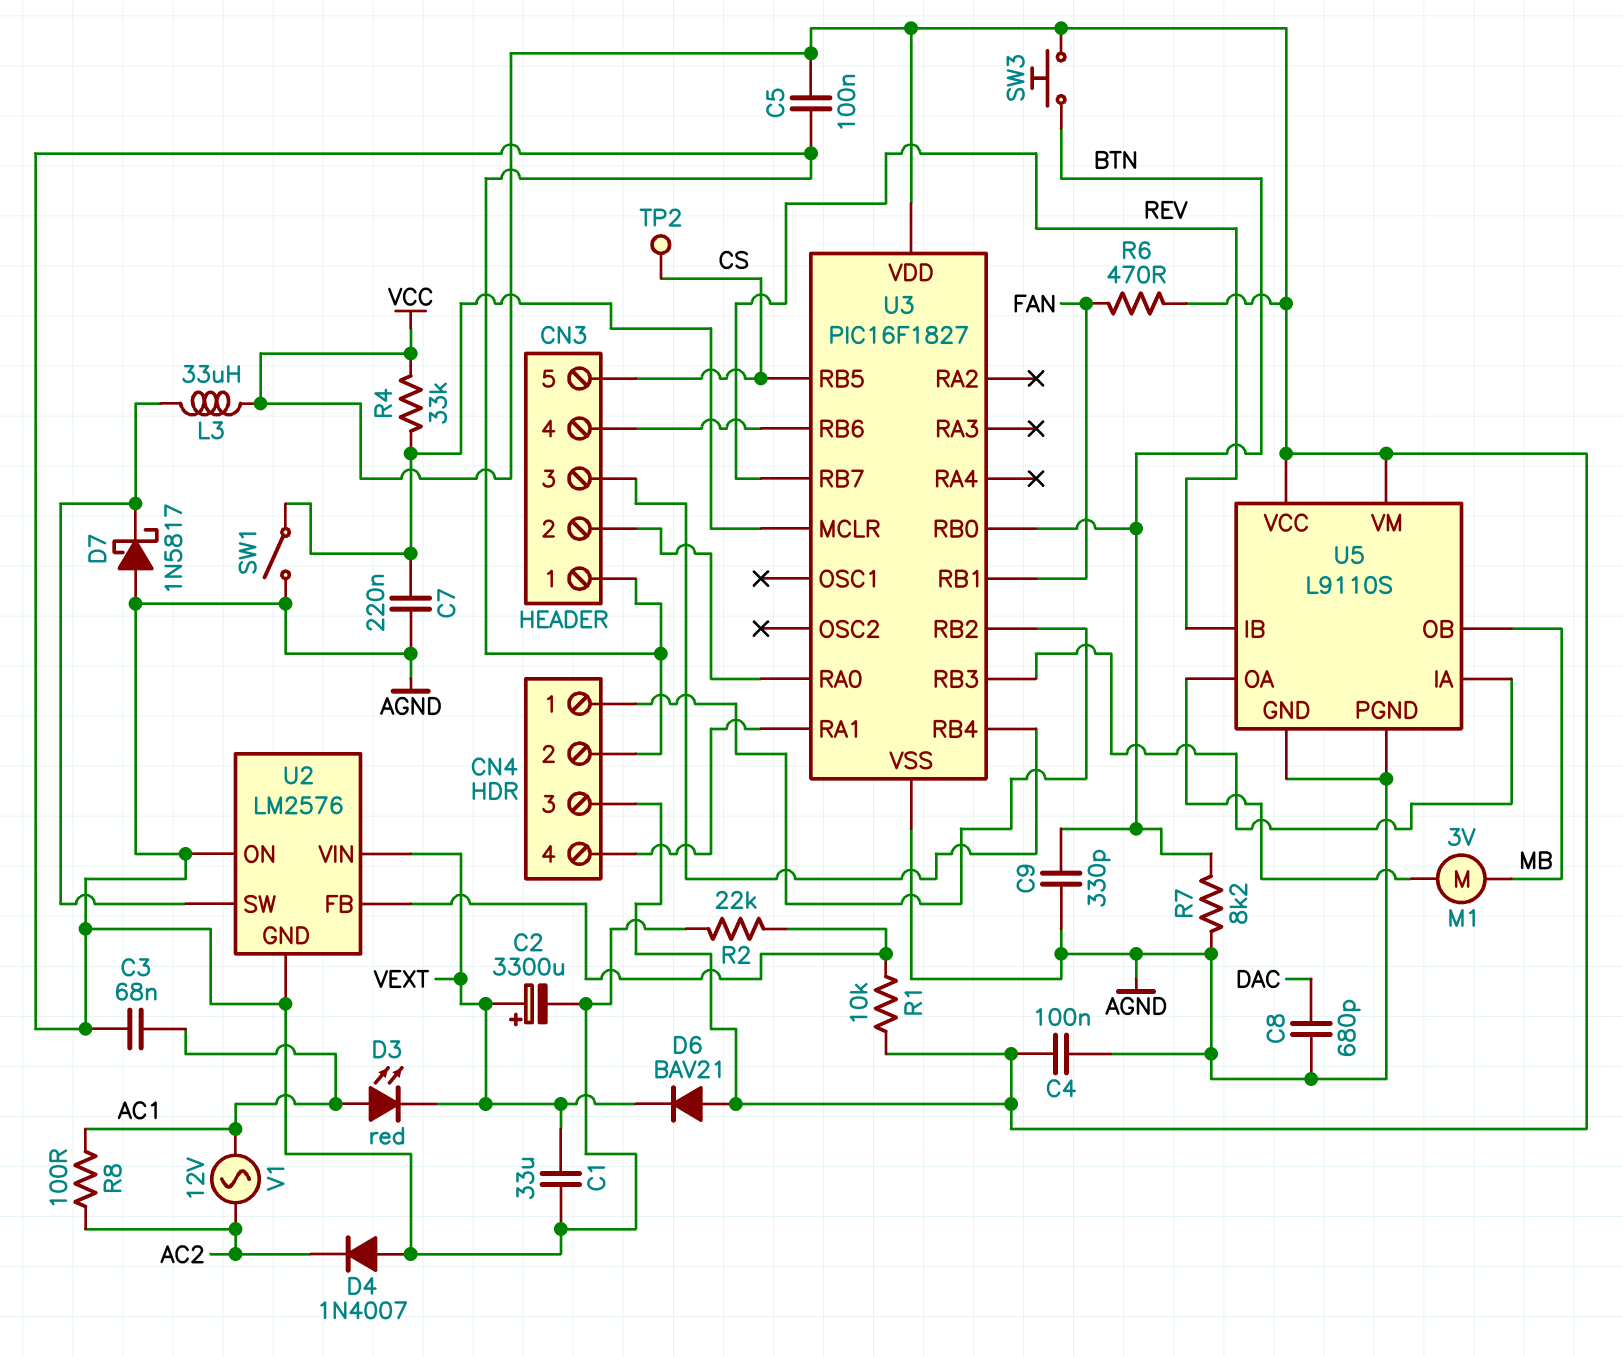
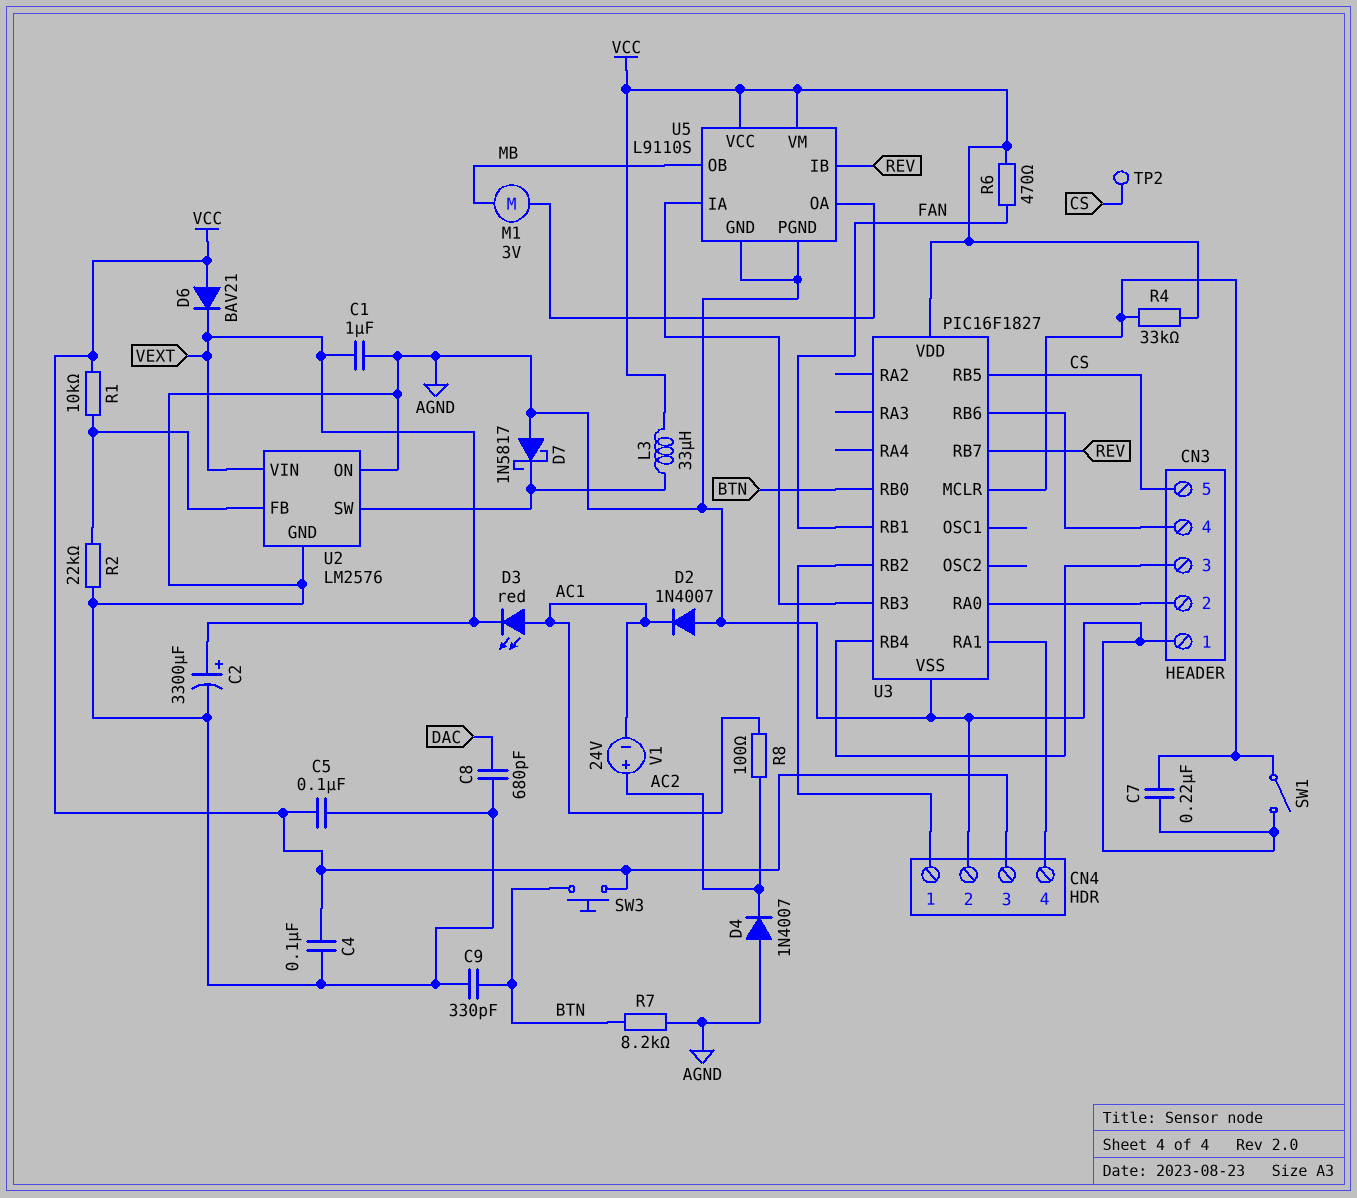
C1: 33uF (AGND, VEXT) -> 1uF (AGND, VEXT)
C3: 68nF (AC1, AGND) -> none
D2: none -> diode 1N4007 (A AGND, K AC1)
V1: AC 12V (AC1, AC2) -> 24V (plus AC2, minus AC1)

